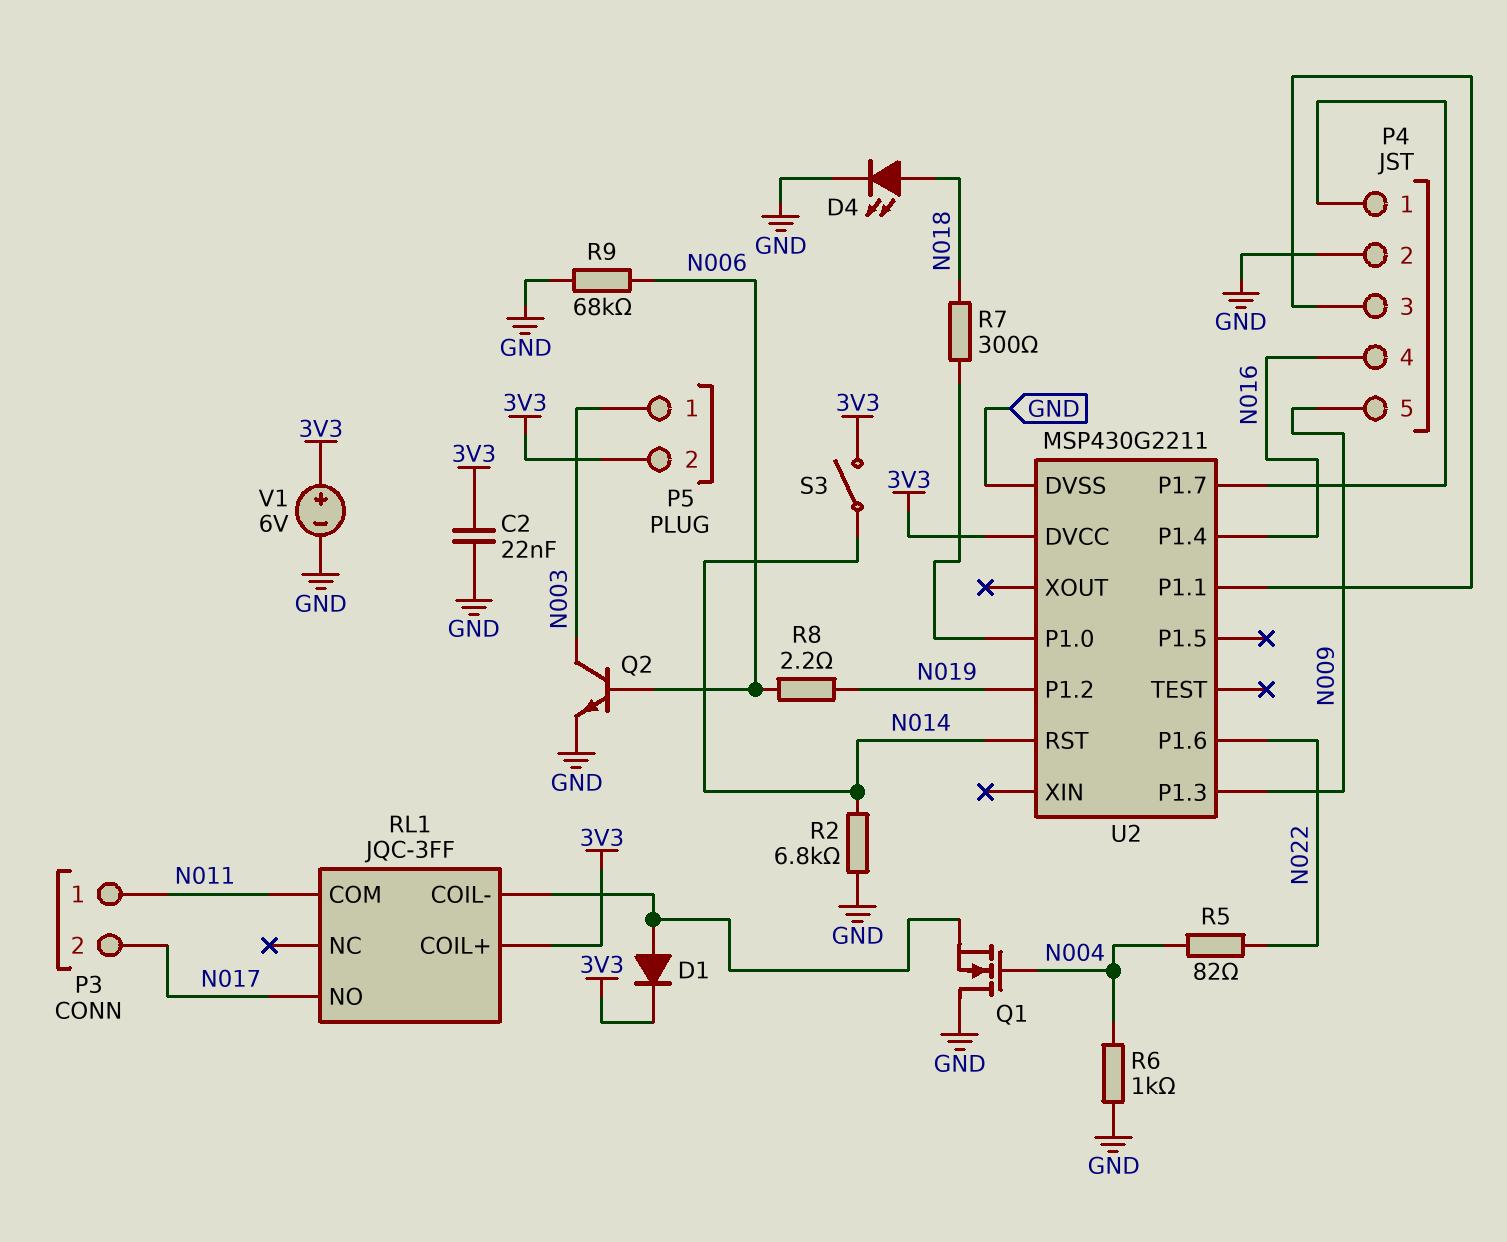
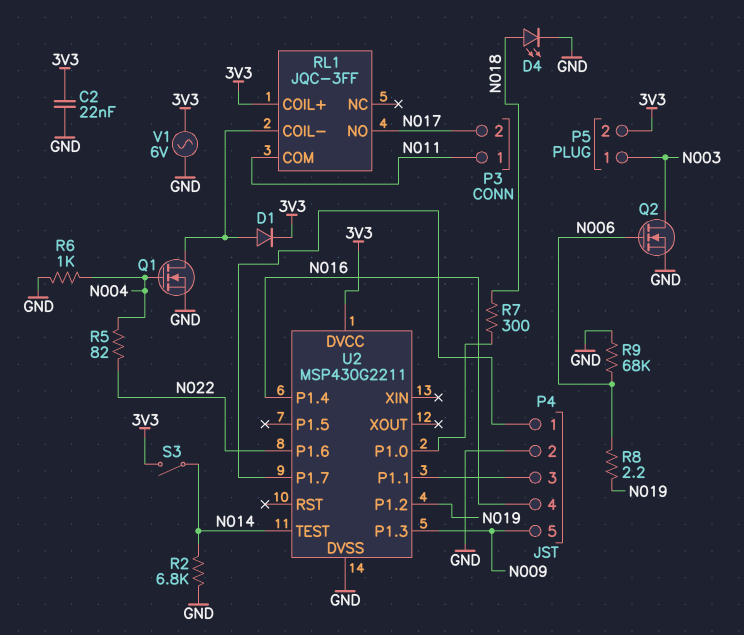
Q1: NMOS (G N004, D GND, S RL1/COIL-) -> NMOS (G N004, D RL1/COIL-, S GND)
Q2: NPN (B N006, C N003, E GND) -> NMOS (G N006, D N003, S GND)
U2 pin RST: N014 -> none
U2 pin TEST: none -> N014
V1: 6V (plus 3V3, minus GND) -> AC 6V (3V3, GND)

